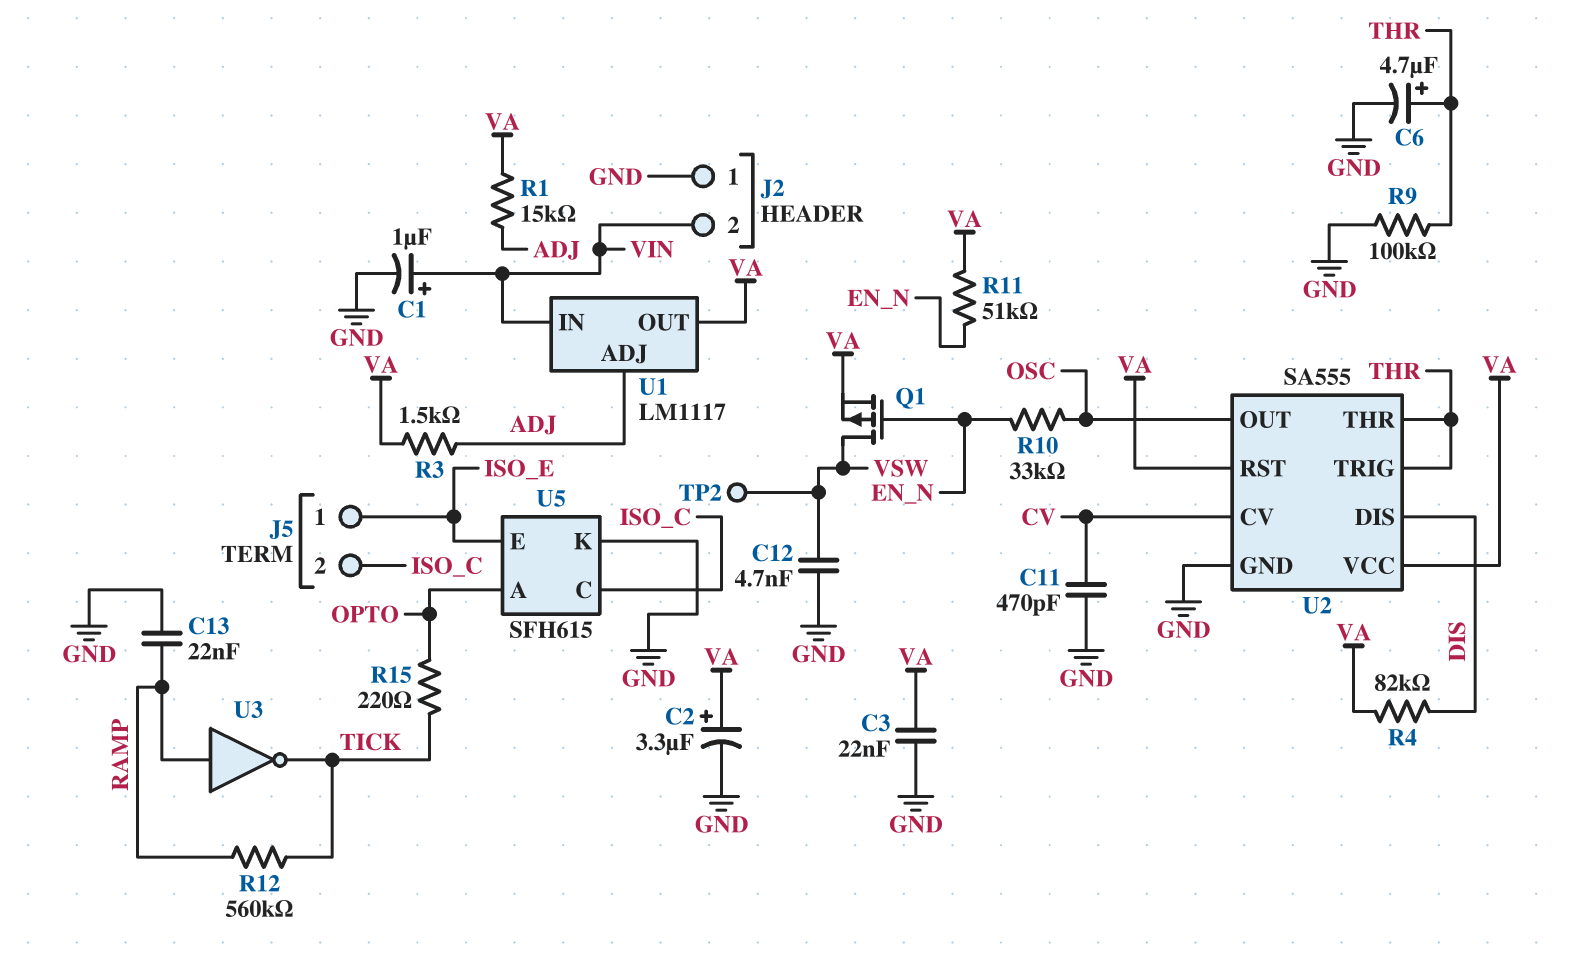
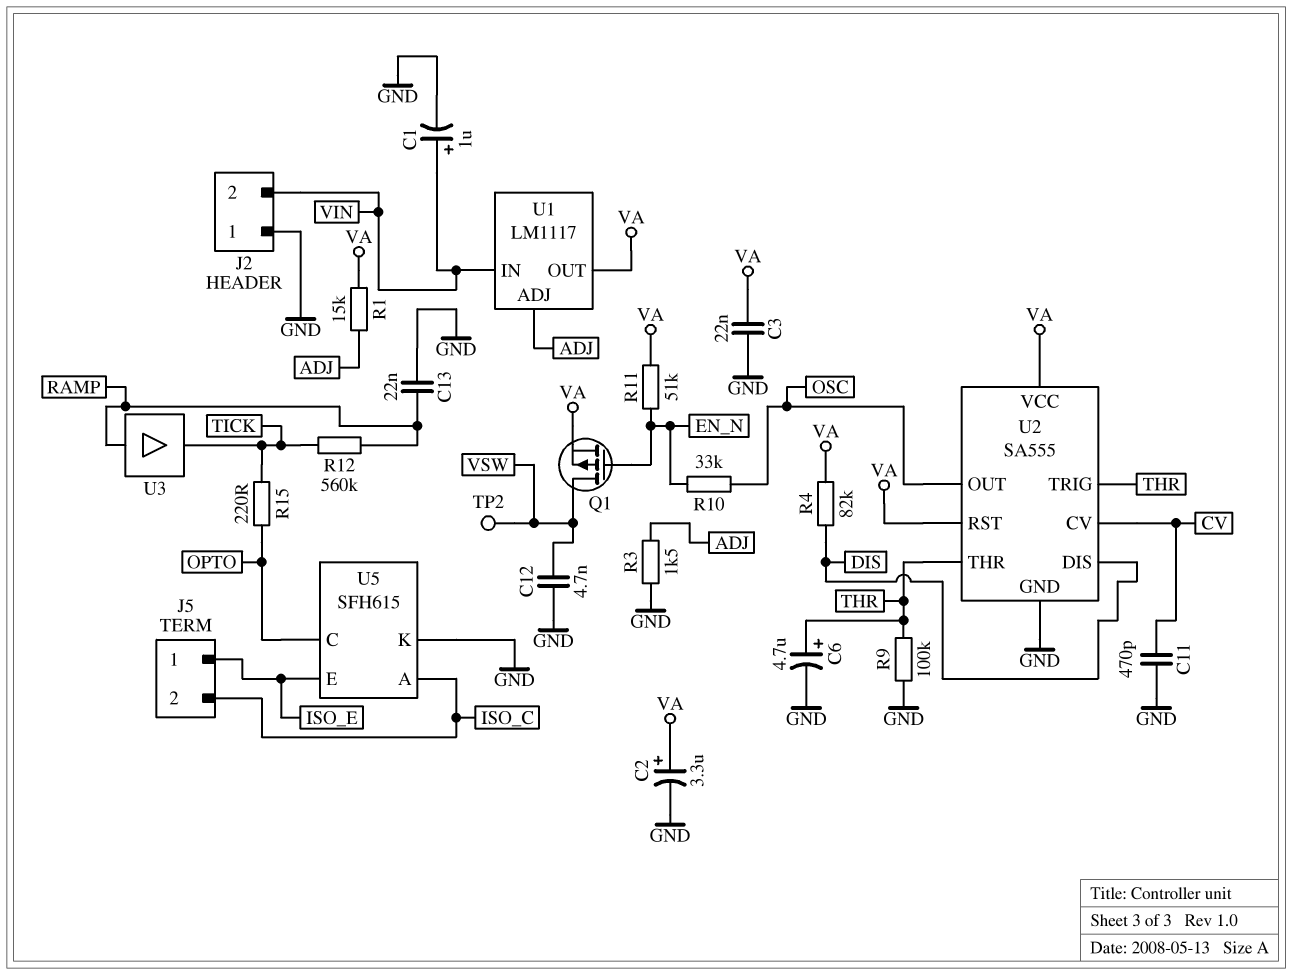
R3: 1.5k (ADJ, VA) -> 1.5k (ADJ, GND)
U3: NOT (in RAMP, out TICK) -> buffer (in RAMP, out TICK)
U5 pin A: OPTO -> ISO_C
U5 pin C: ISO_C -> OPTO

